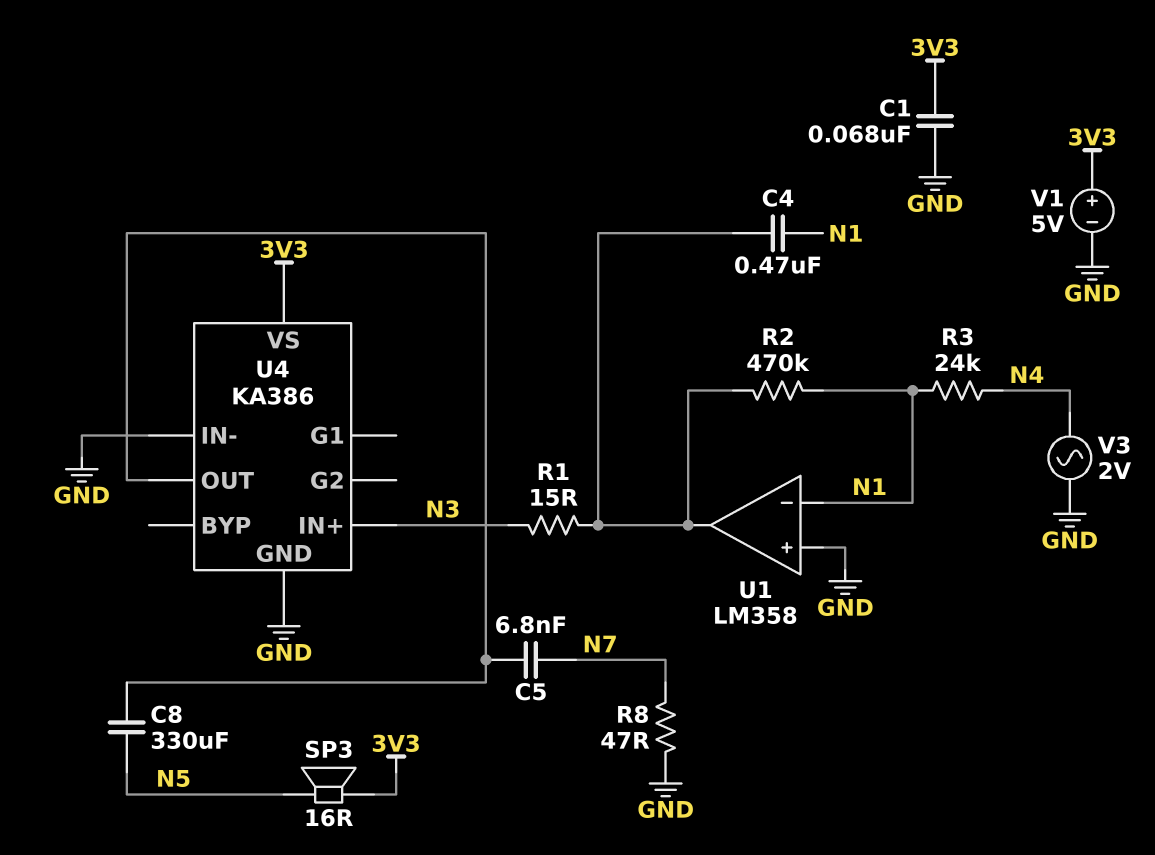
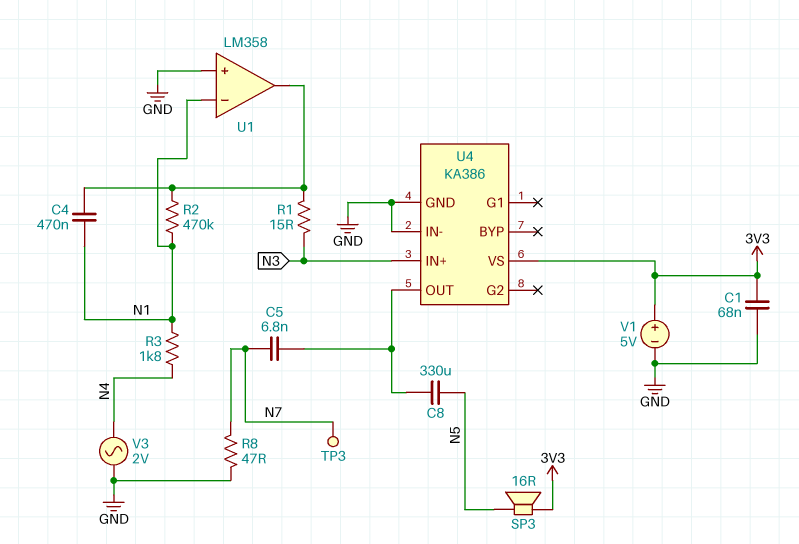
R3: 24k (N1, N4) -> 1.8k (N1, N4)
TP3: none -> test point (N7)

